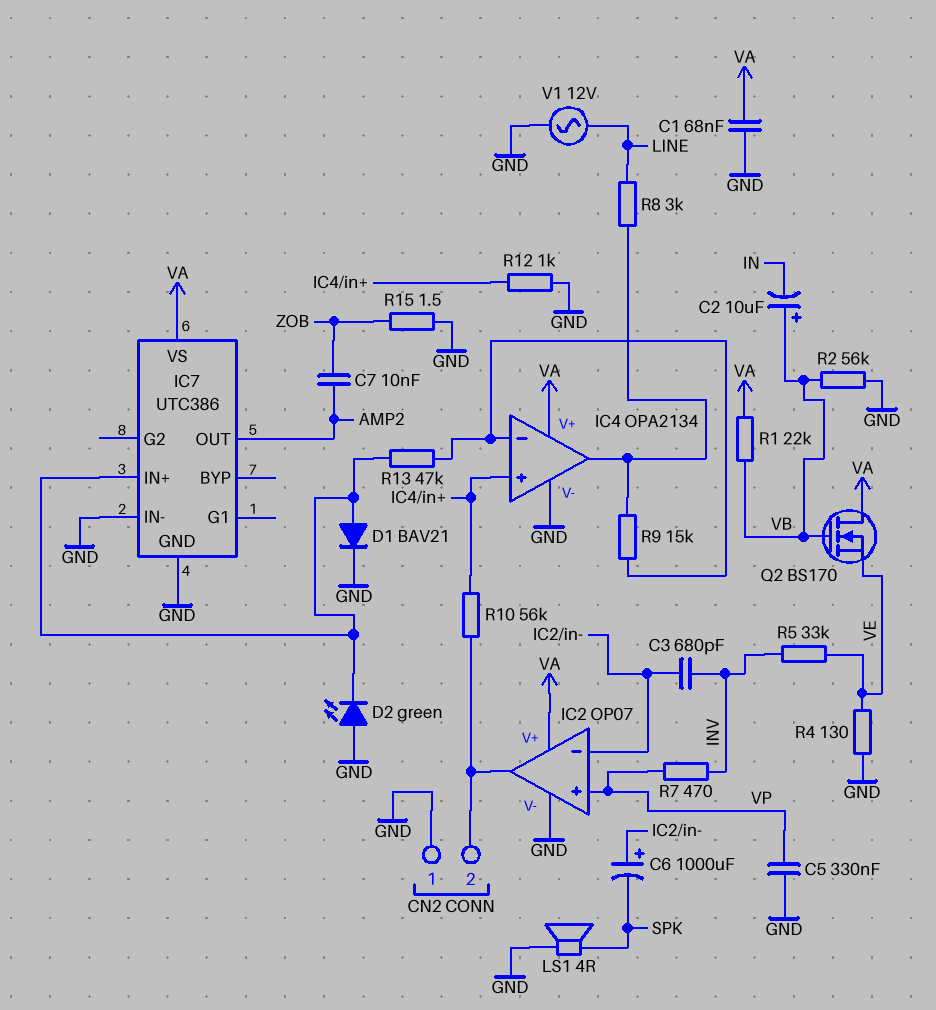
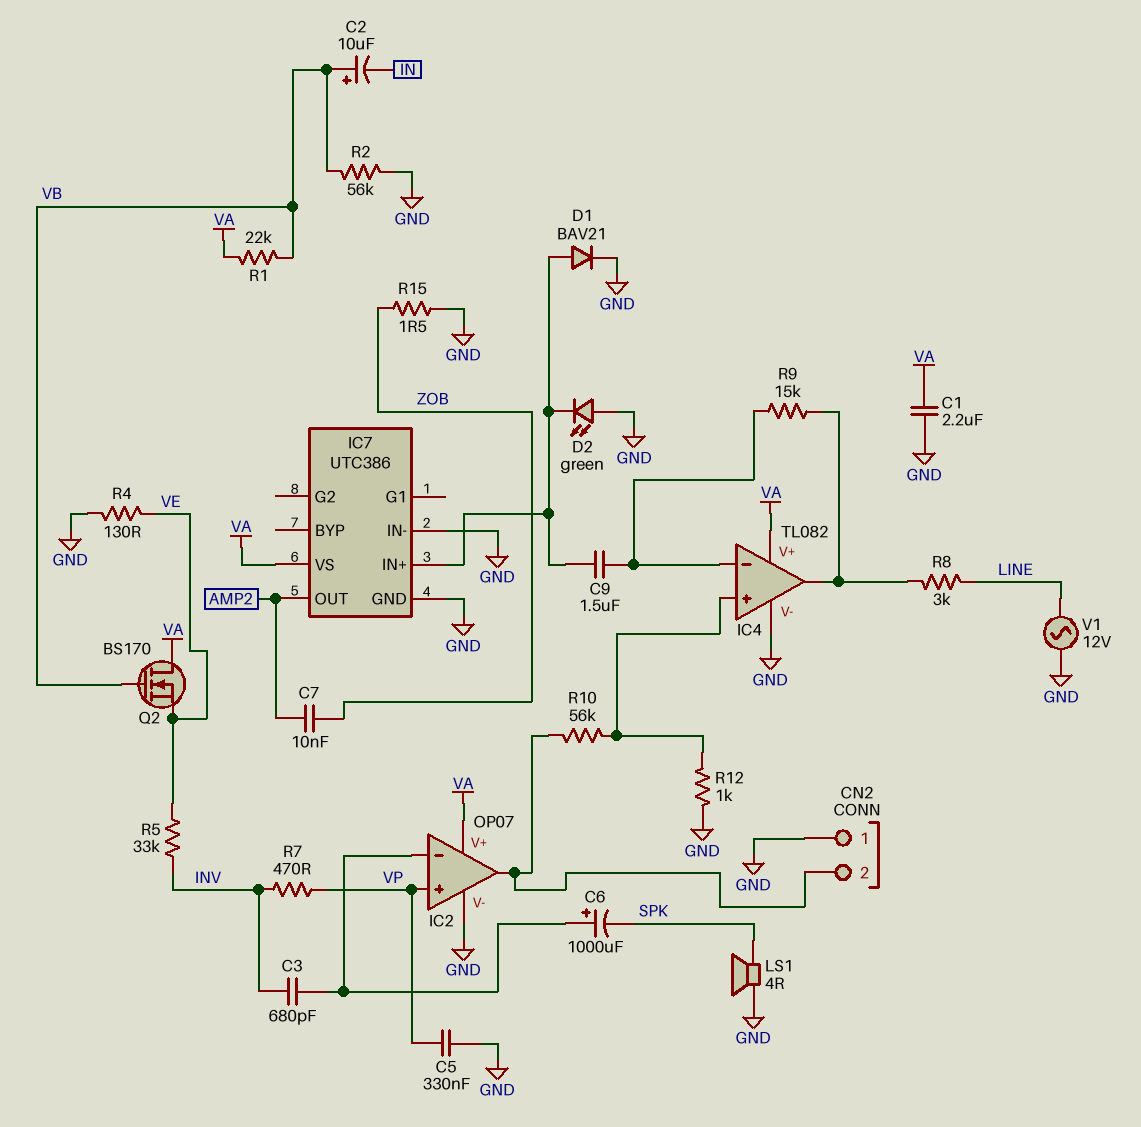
C1: 68nF (GND, VA) -> 2.2uF (GND, VA)
C9: none -> 1.5uF (IC4/in-, IC7/IN+)
IC4: OPA2134 -> TL082
R13: 47k (IC4/in-, IC7/IN+) -> none

